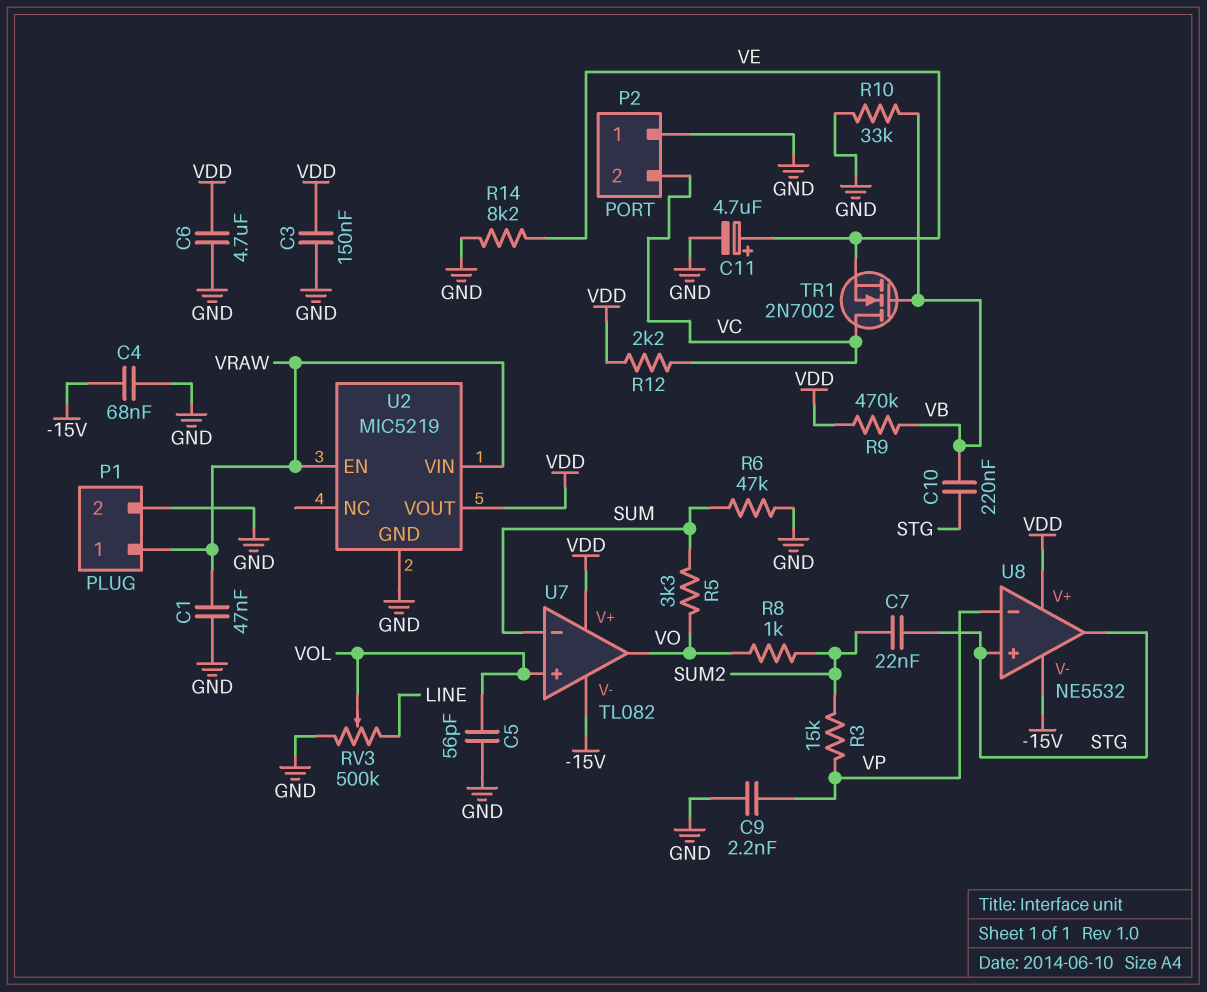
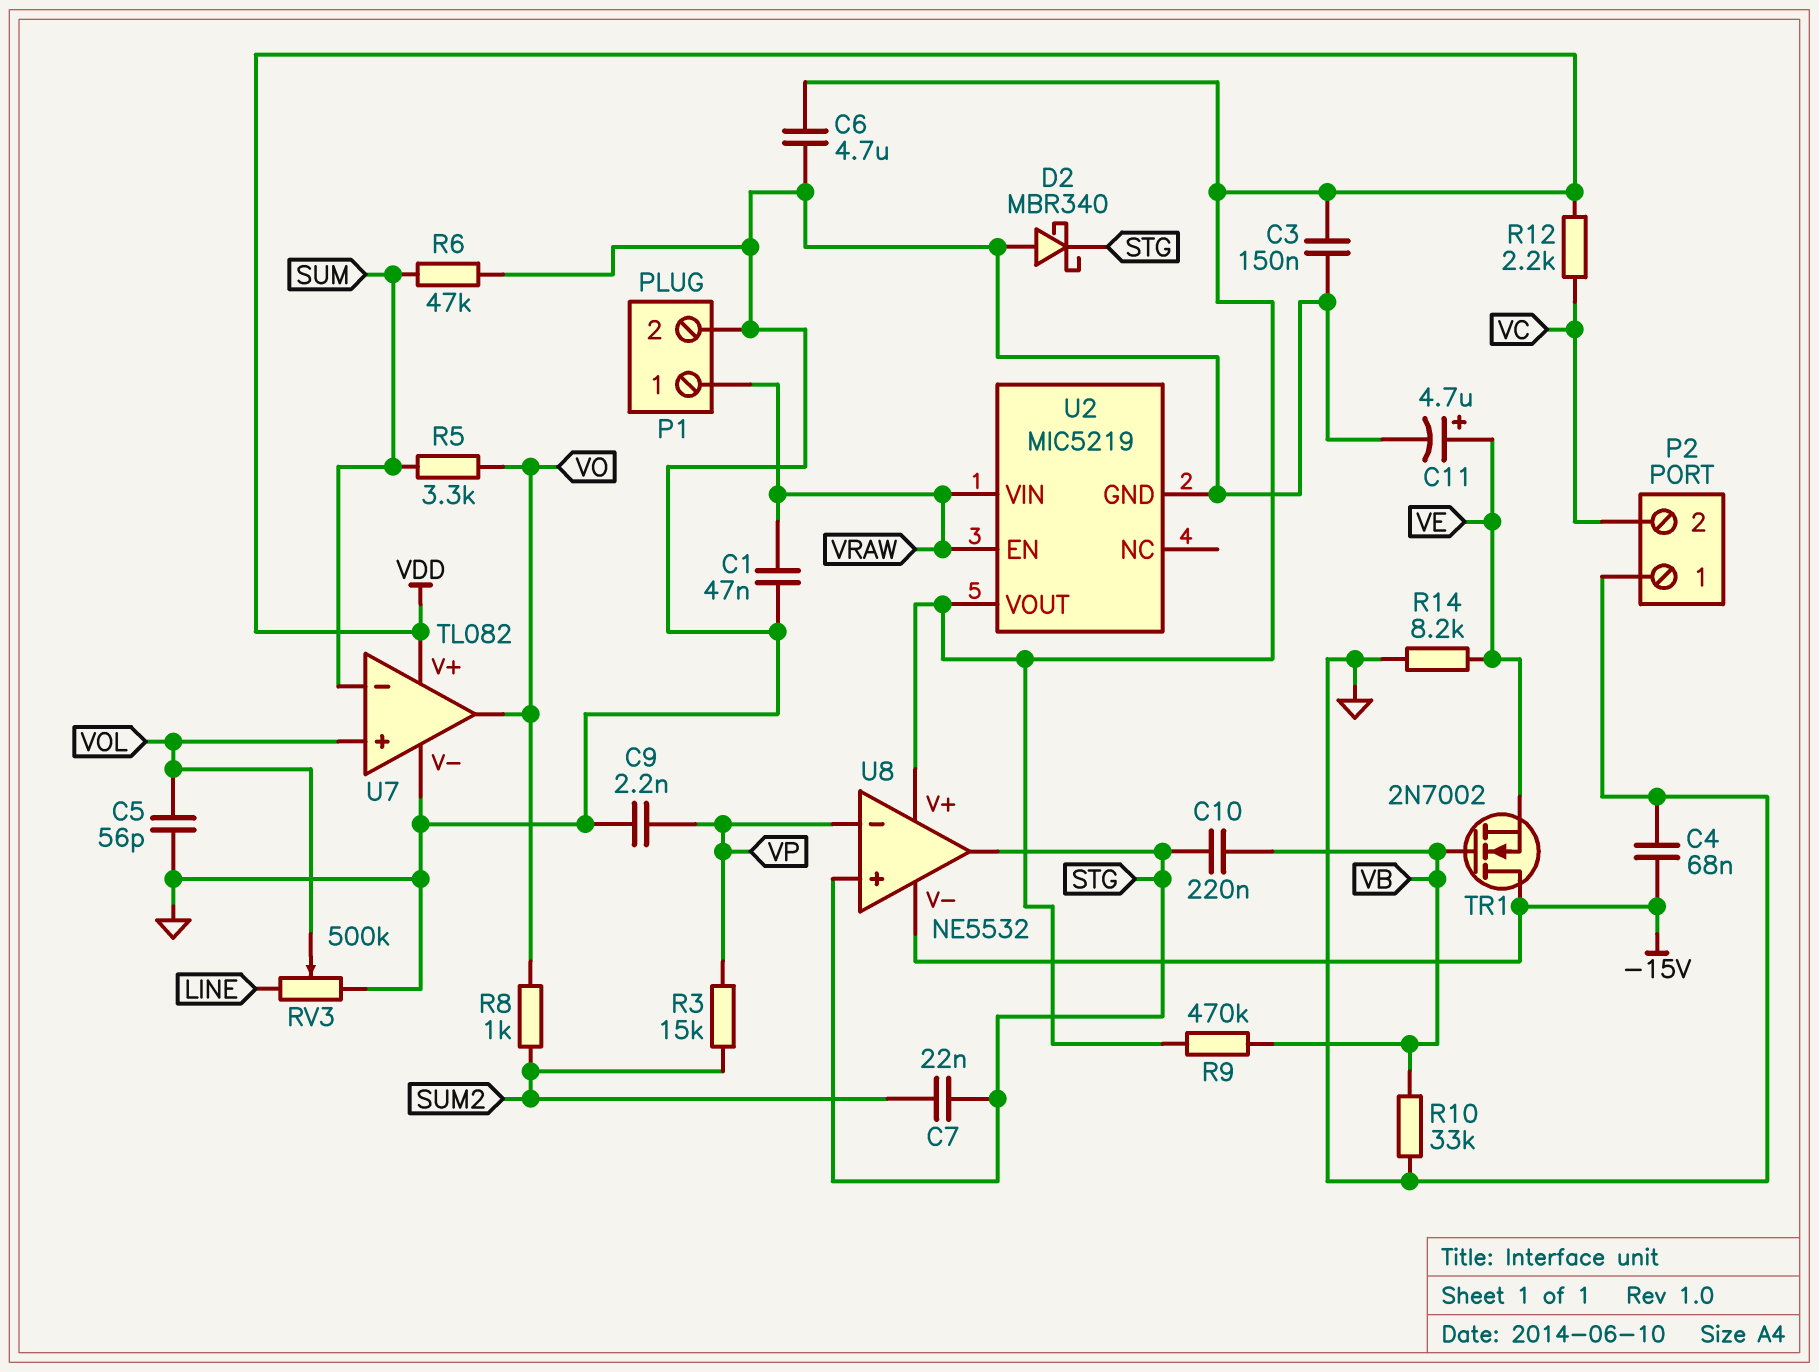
D2: none -> schottky MBR340 (A GND, K STG)
TR1: NMOS 2N7002 (G VB, D VC, S VE) -> NMOS 2N7002 (G VB, D -15V, S VE)
U7 pin V-: -15V -> GND

